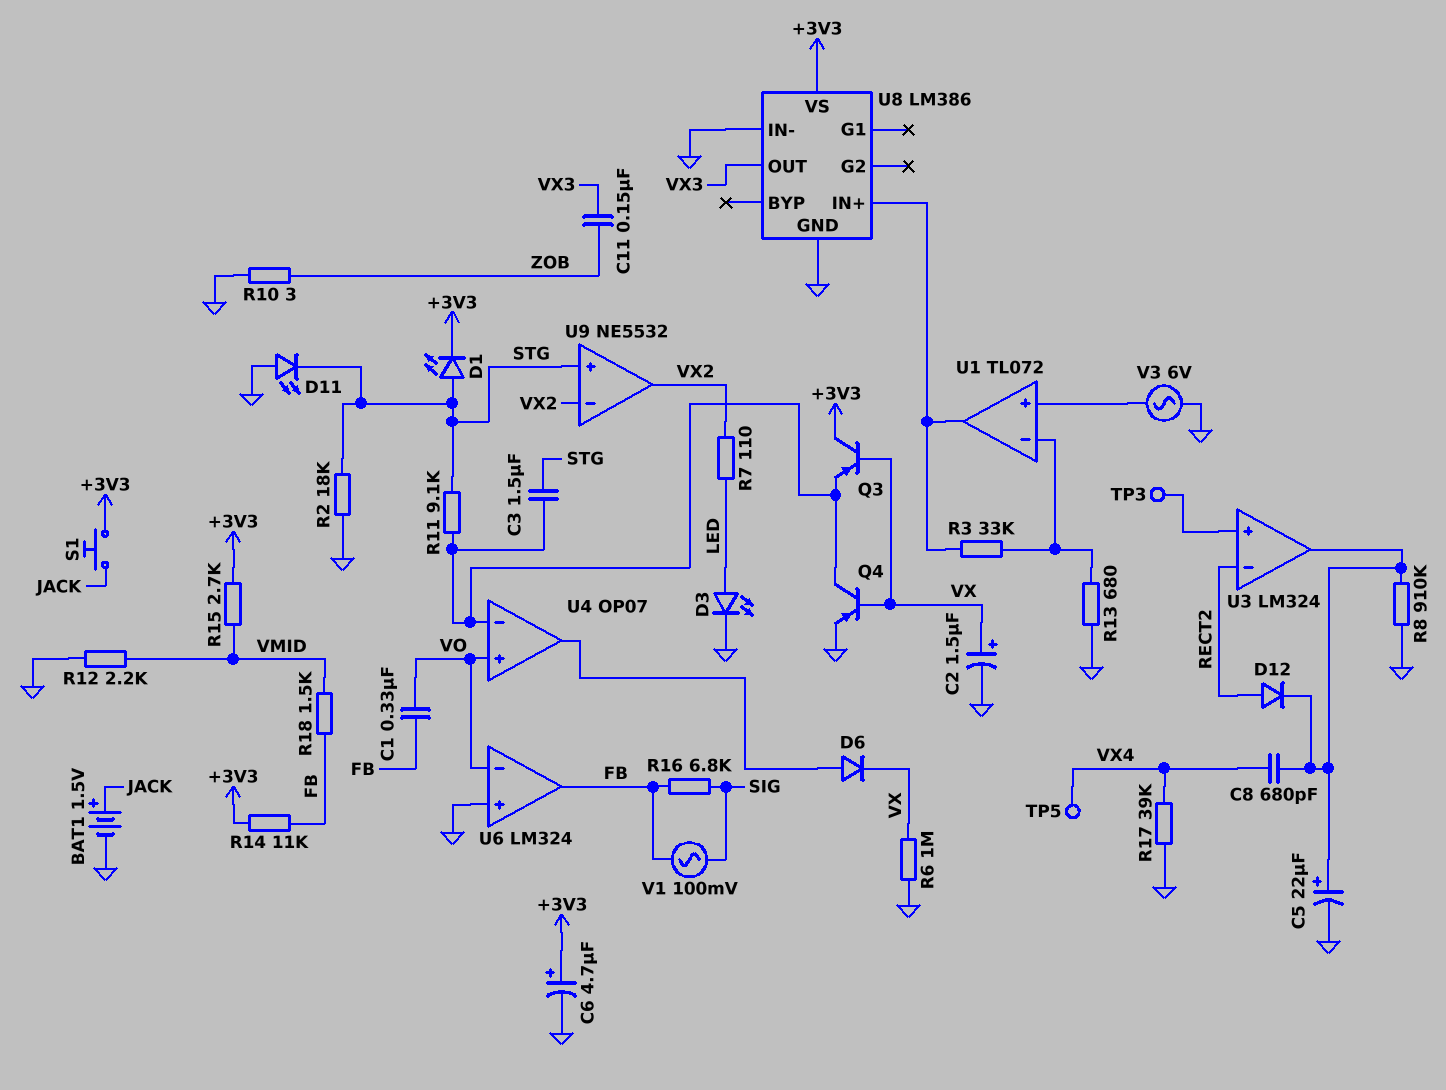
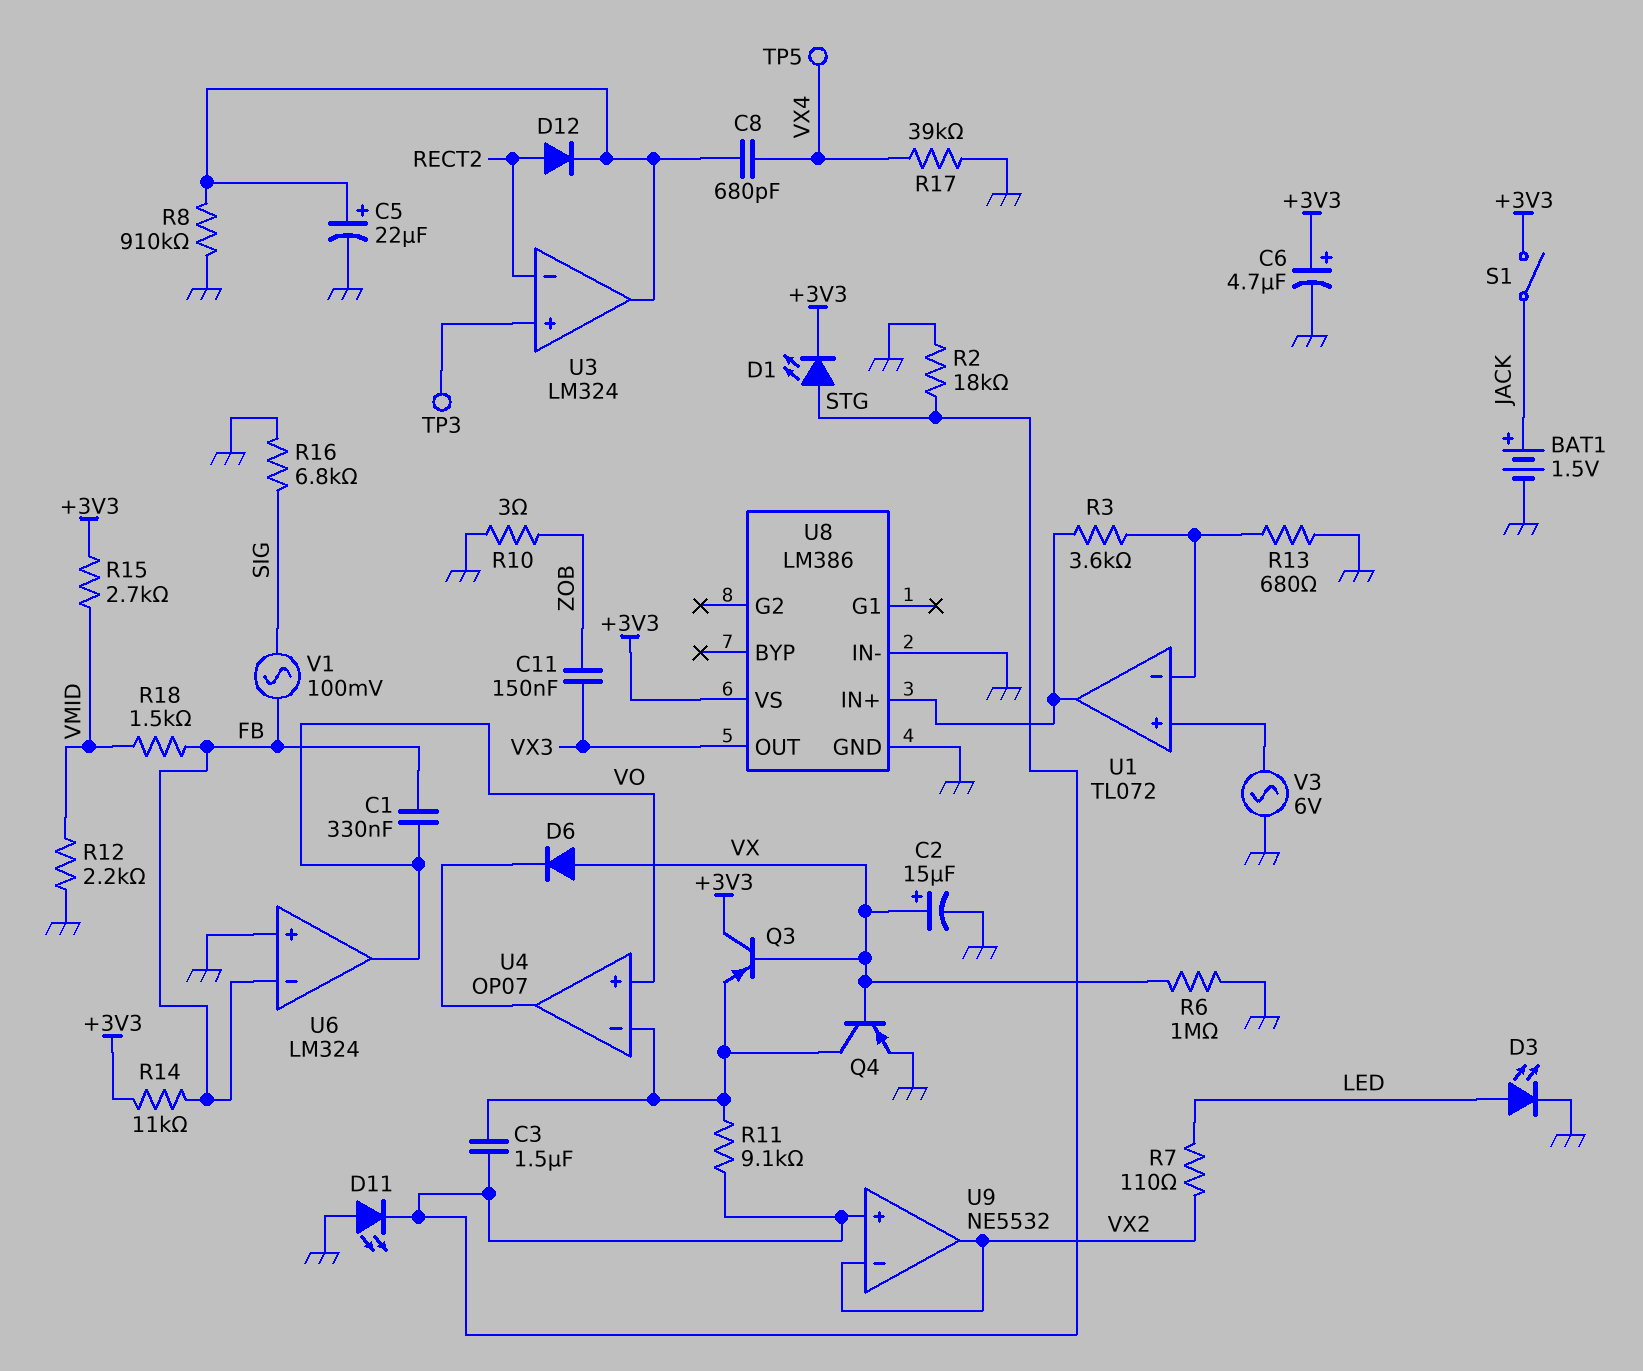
C2: 1.5uF (plus VX, minus GND) -> 15uF (plus VX, minus GND)
D6: diode (A U4/out, K VX) -> diode (A VX, K U4/out)
R3: 33k (U1/in-, U1/out) -> 3.6k (U1/in-, U1/out)
R16: 6.8k (FB, SIG) -> 6.8k (GND, SIG)
S1: button (+3V3, JACK) -> switch (+3V3, JACK)
U6 pin in-: VO -> FB
U6 pin out: FB -> VO

